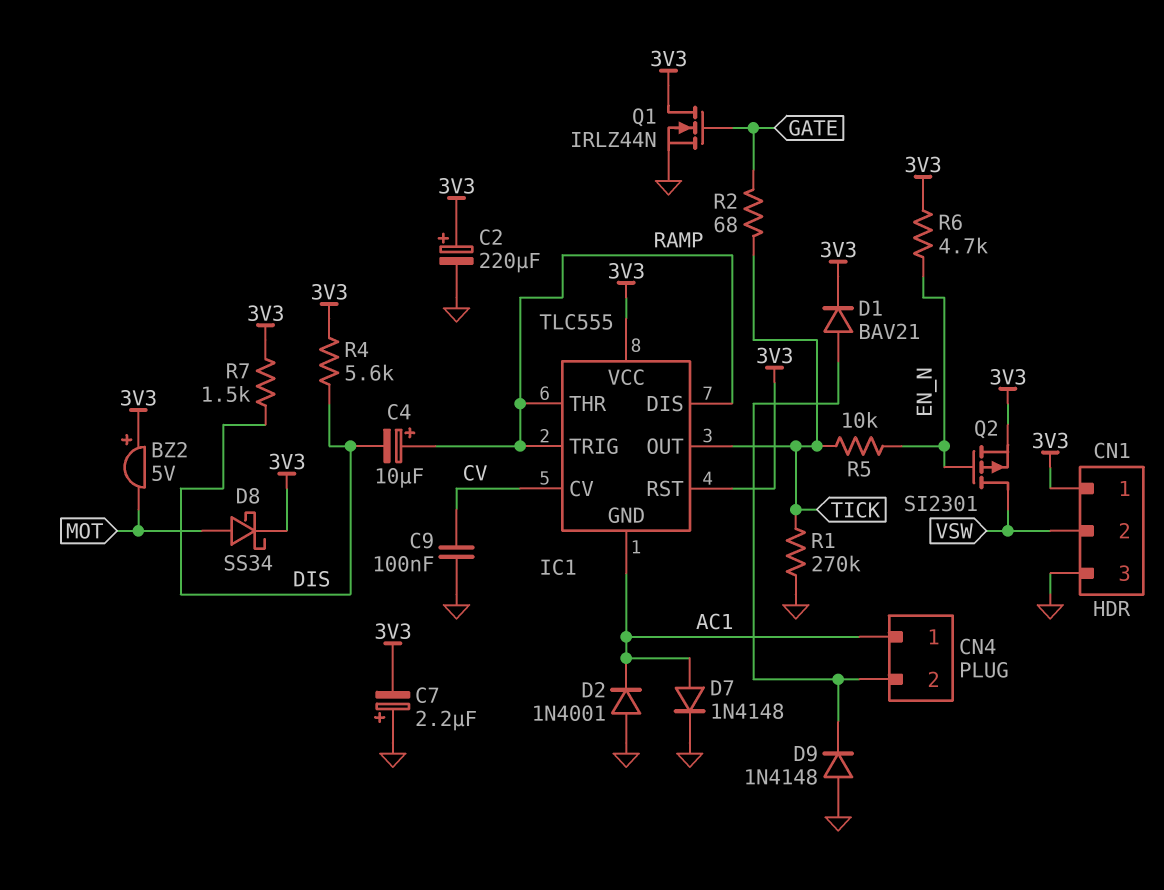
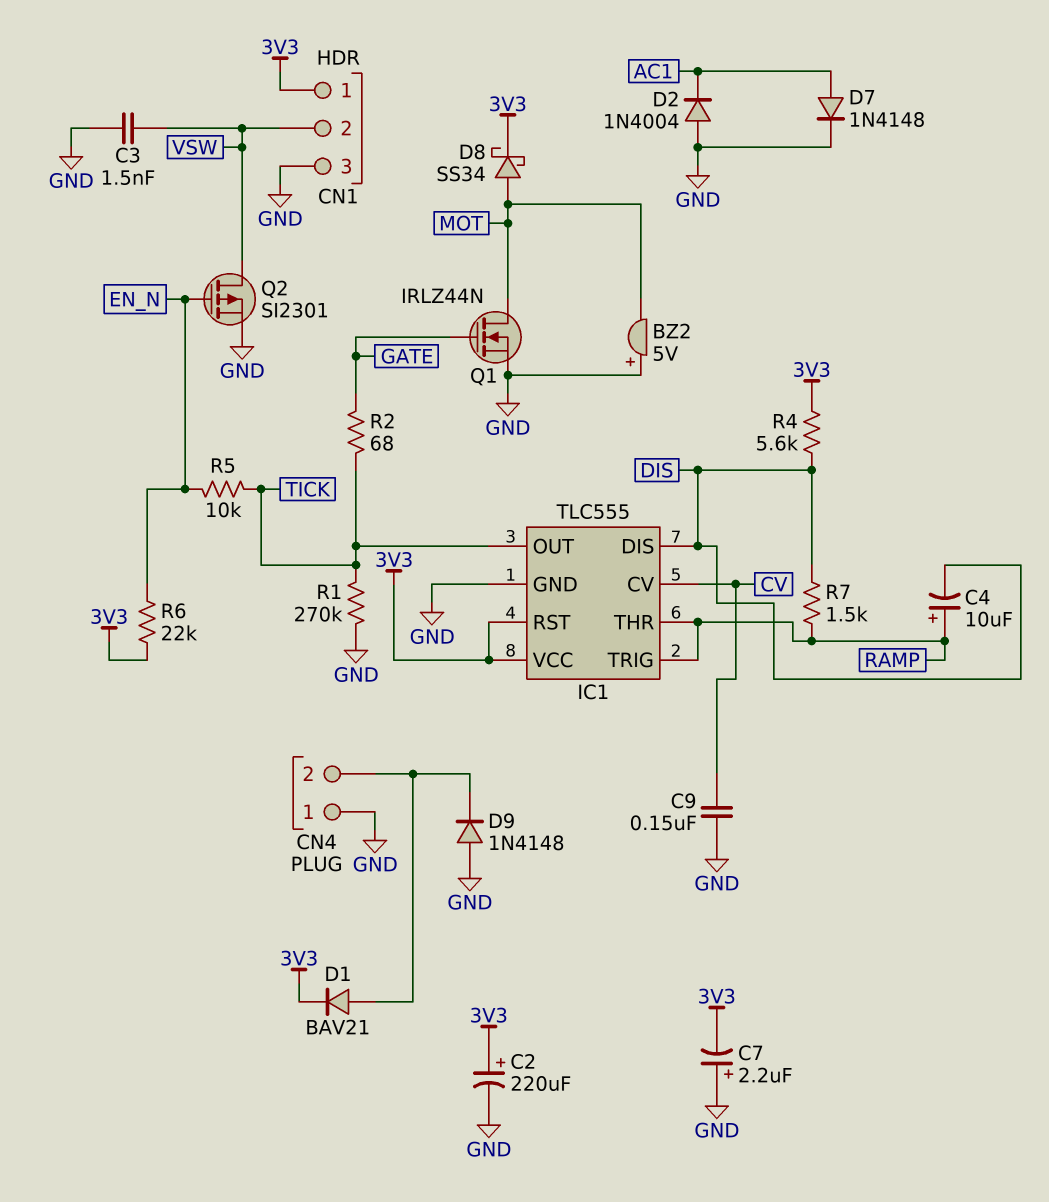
BZ2: buzzer 5V (plus 3V3, minus MOT) -> buzzer 5V (plus GND, minus MOT)
C3: none -> 1.5nF (GND, VSW)
C9: 100nF (CV, GND) -> 150nF (CV, GND)
CN4 pin 1: AC1 -> GND
D2: diode 1N4001 (A GND, K AC1) -> diode 1N4004 (A GND, K AC1)
IC1 pin DIS: RAMP -> DIS
IC1 pin GND: AC1 -> GND
Q1: NMOS IRLZ44N (G GATE, D 3V3, S GND) -> NMOS IRLZ44N (G GATE, D MOT, S GND)
Q2: PMOS SI2301 (G EN_N, D VSW, S 3V3) -> PMOS SI2301 (G EN_N, D VSW, S GND)
R6: 4.7k (3V3, EN_N) -> 22k (3V3, EN_N)
R7: 1.5k (3V3, DIS) -> 1.5k (DIS, RAMP)

